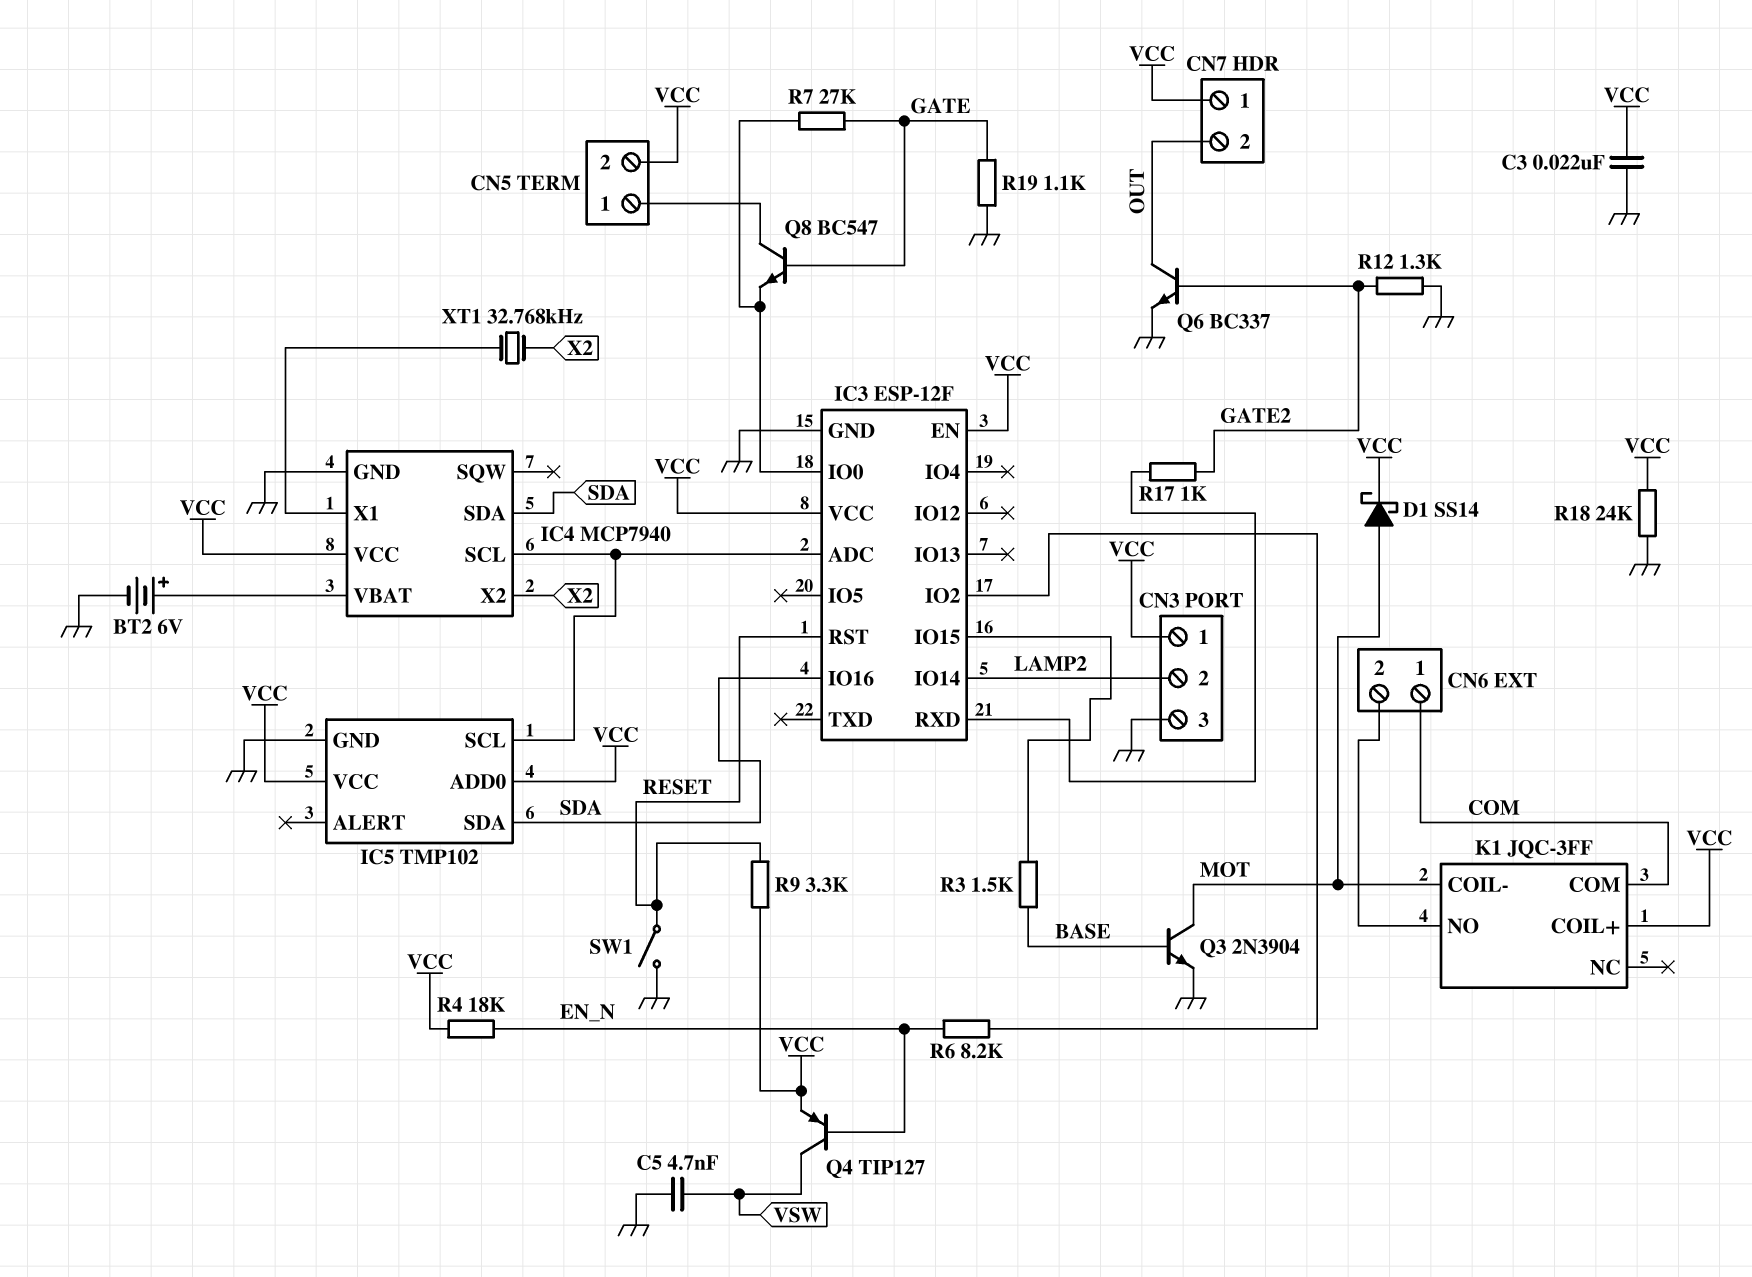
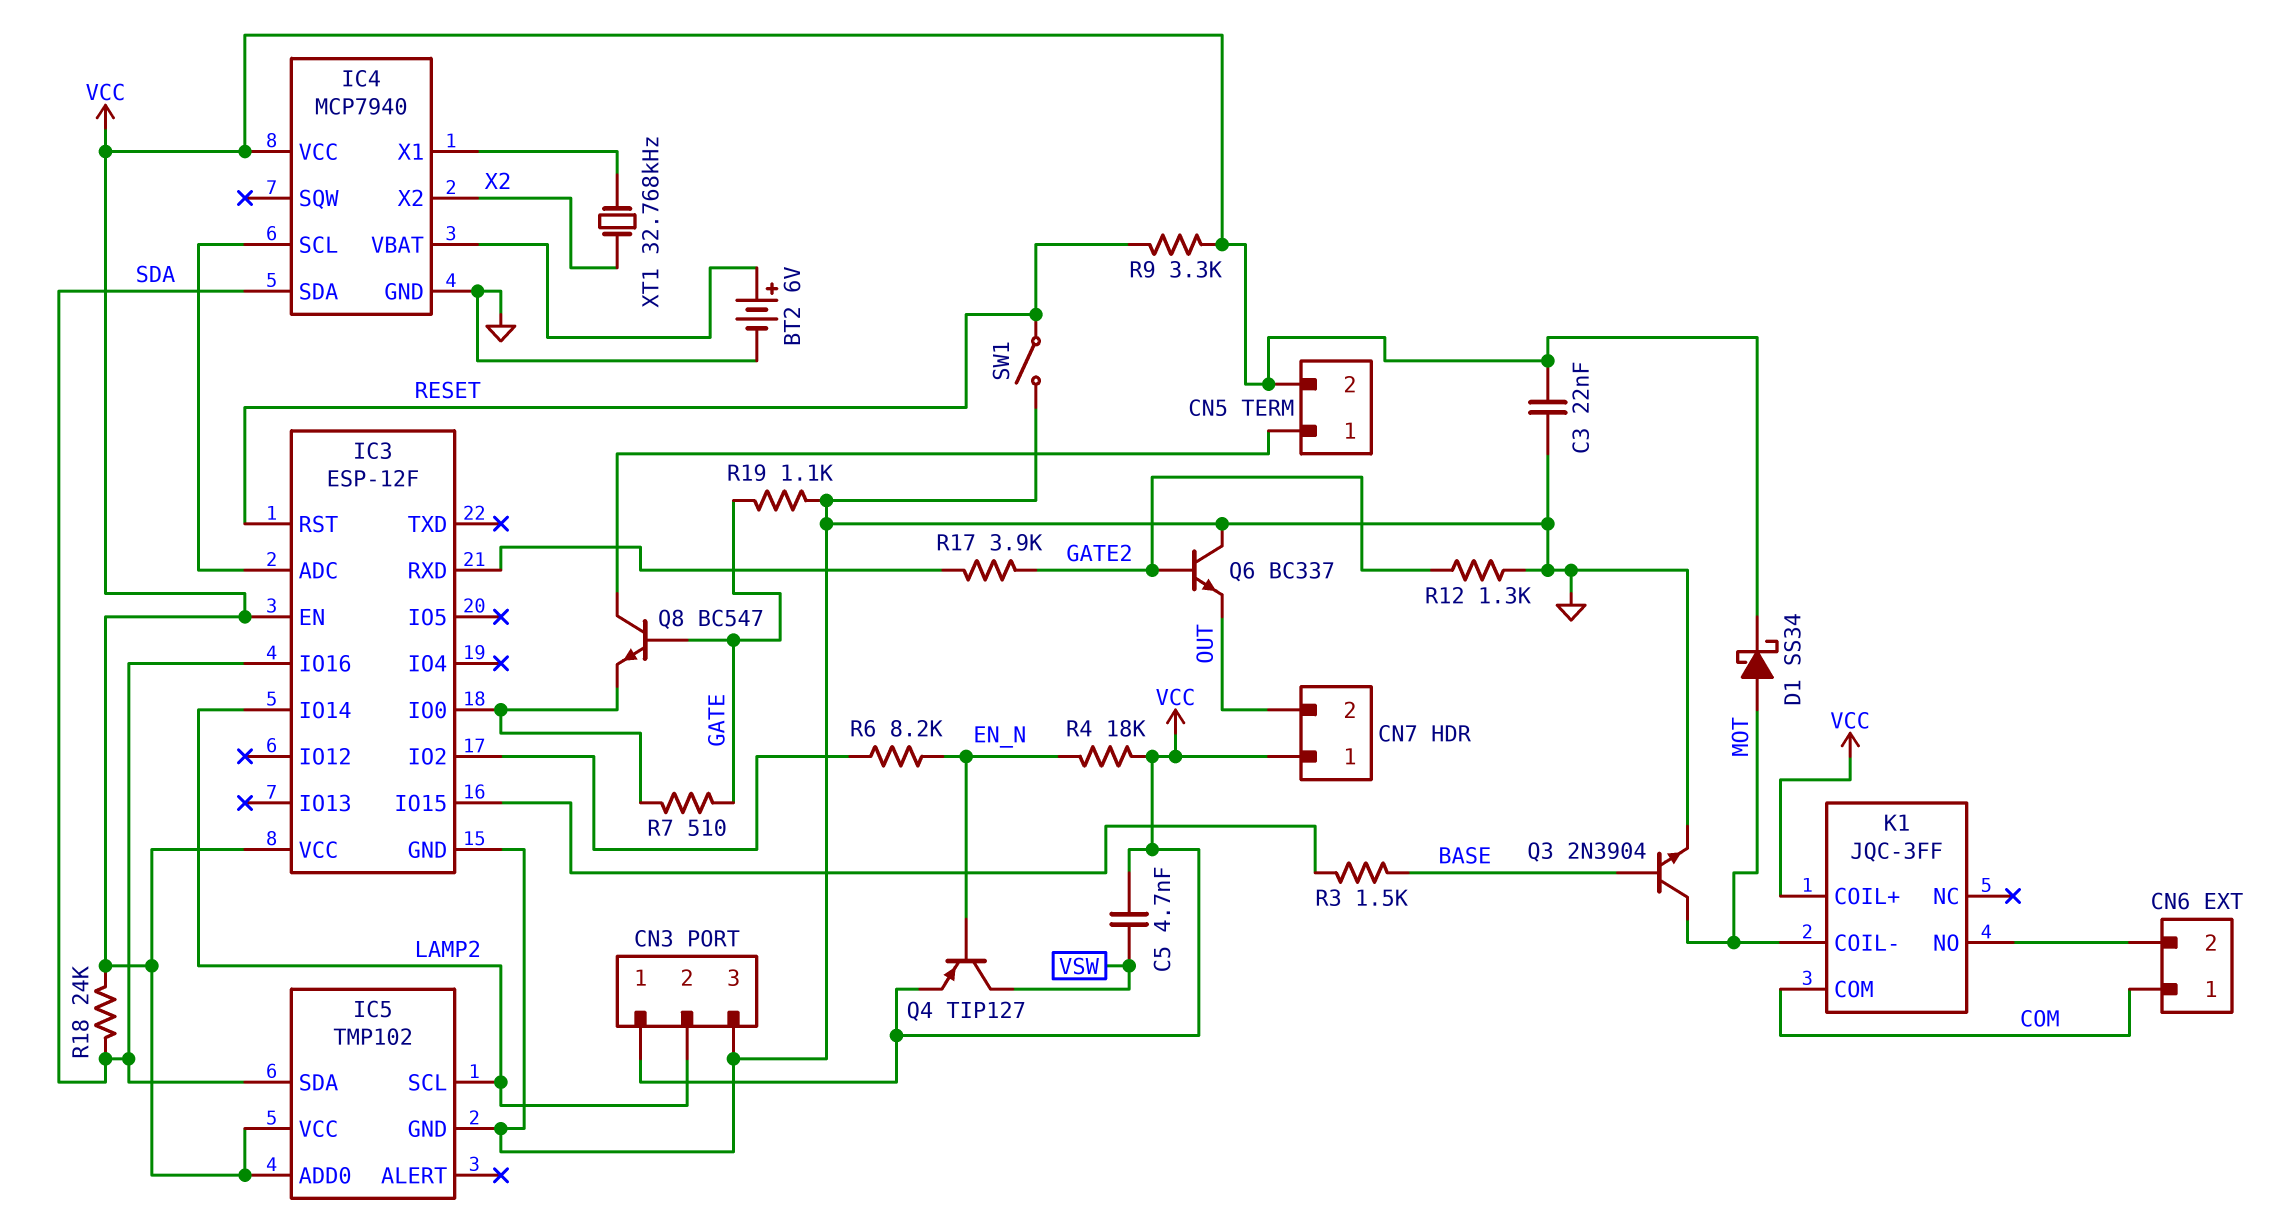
C5: 4.7nF (GND, VSW) -> 4.7nF (VCC, VSW)
D1: schottky SS14 (A MOT, K VCC) -> schottky SS34 (A MOT, K VCC)
IC5 pin SCL: IC3/ADC -> LAMP2
Q6: NPN BC337 (B GATE2, C OUT, E GND) -> NPN BC337 (B GATE2, C GND, E OUT)
R7: 27k (GATE, IC3/IO0) -> 510 (GATE, IC3/IO0)
R17: 1k (GATE2, IC3/RXD) -> 3.9k (GATE2, IC3/RXD)
R18: 24k (GND, VCC) -> 24k (SDA, VCC)

